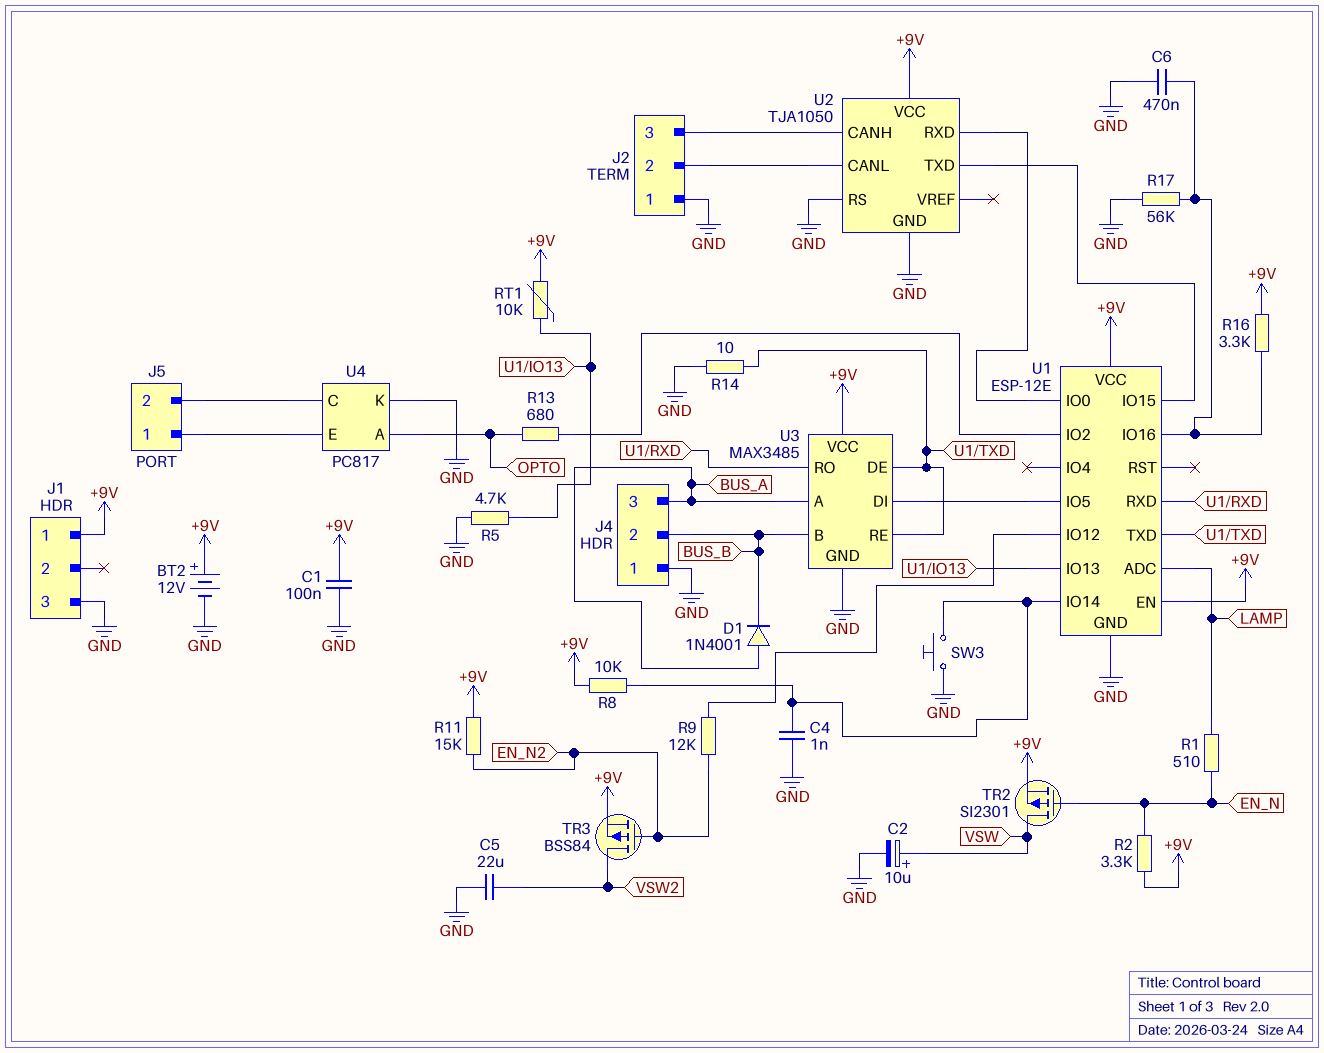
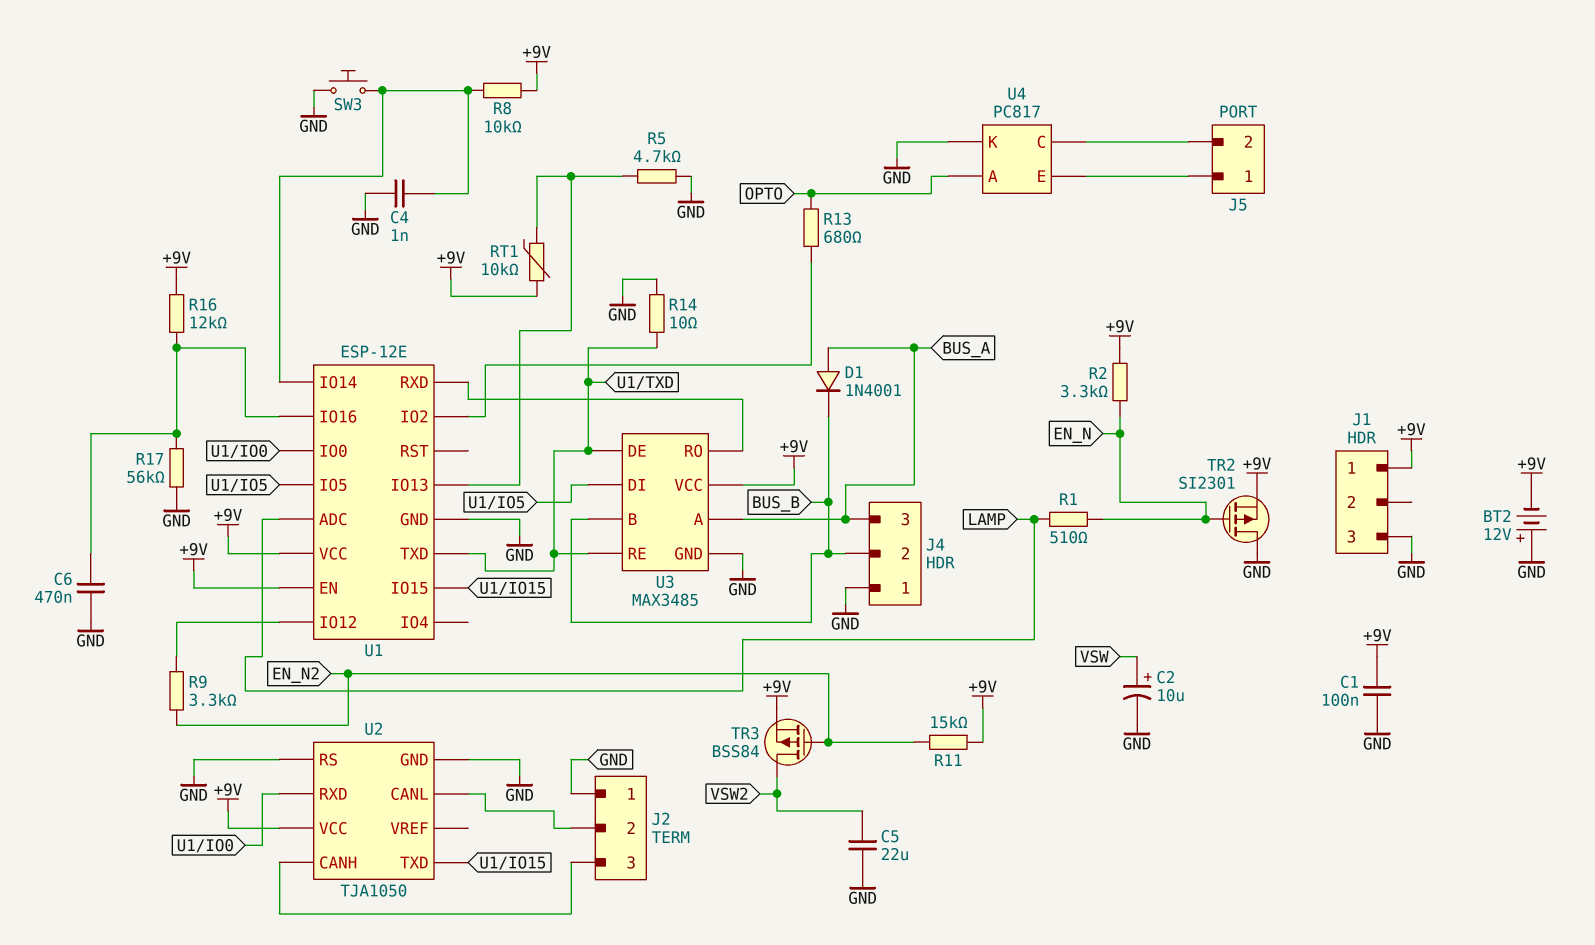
BT2: 12V (plus +9V, minus GND) -> 12V (plus GND, minus +9V)
R9: 12k (EN_N2, U1/IO12) -> 3.3k (EN_N2, U1/IO12)
R16: 3.3k (+9V, U1/IO16) -> 12k (+9V, U1/IO16)
TR2: PMOS SI2301 (G EN_N, D VSW, S +9V) -> PMOS SI2301 (G EN_N, D GND, S +9V)

